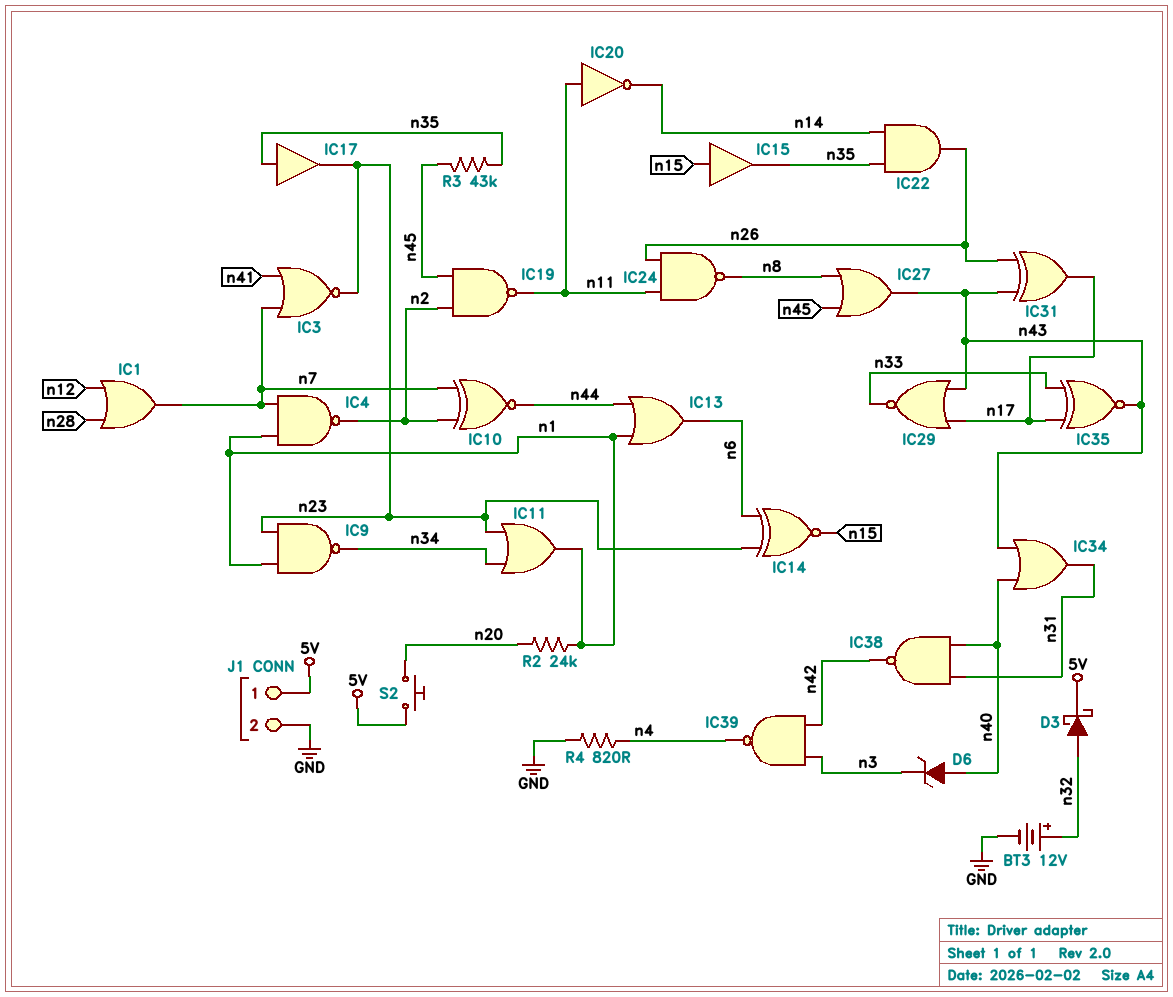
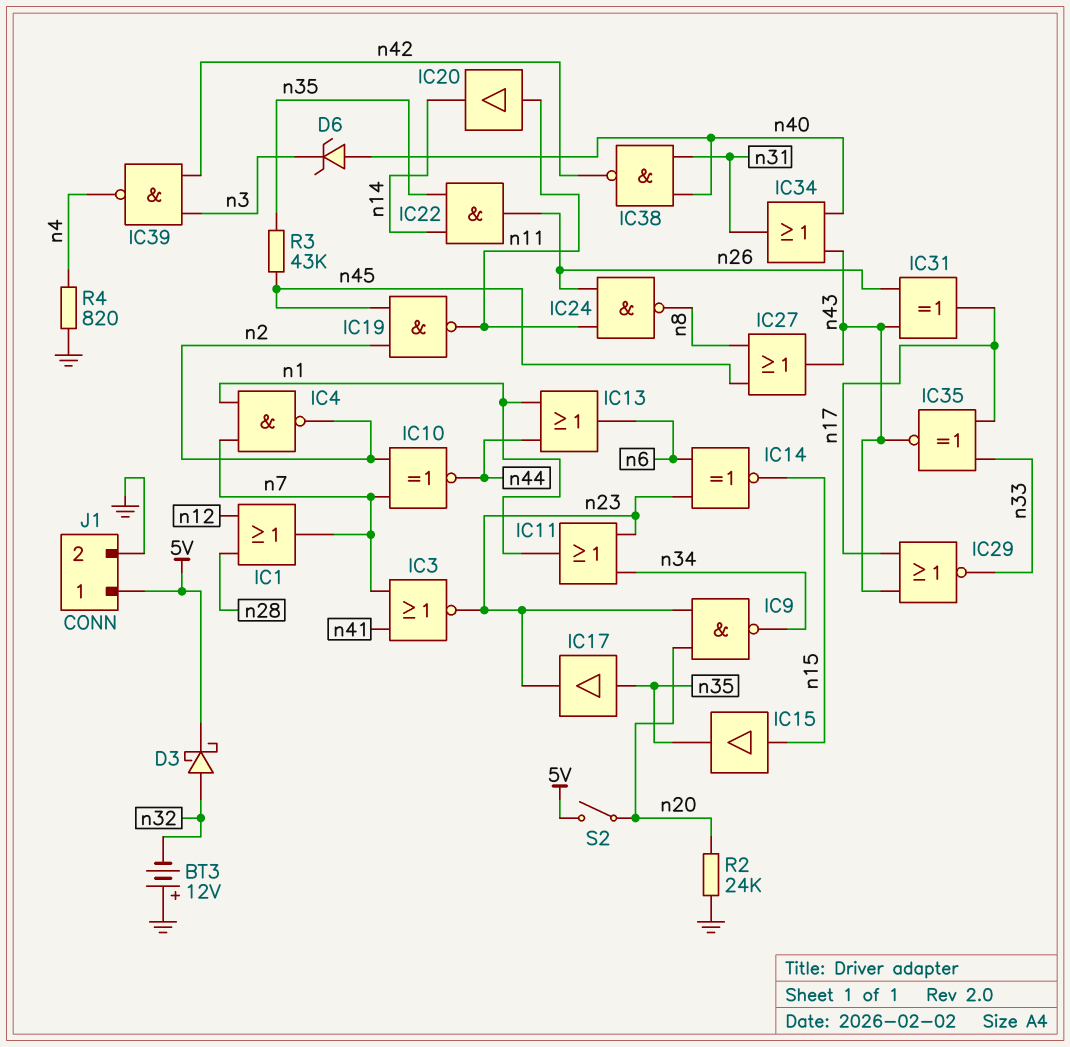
BT3: 12V (plus n32, minus GND) -> 12V (plus GND, minus n32)
IC9: NAND (in n1, in n23, out n34) -> NAND (in n20, in n23, out n34)
IC20: NOT (in n11, out n14) -> buffer (in n11, out n14)
R2: 24k (n1, n20) -> 24k (GND, n20)
S2: button (5V, n20) -> switch (5V, n20)

